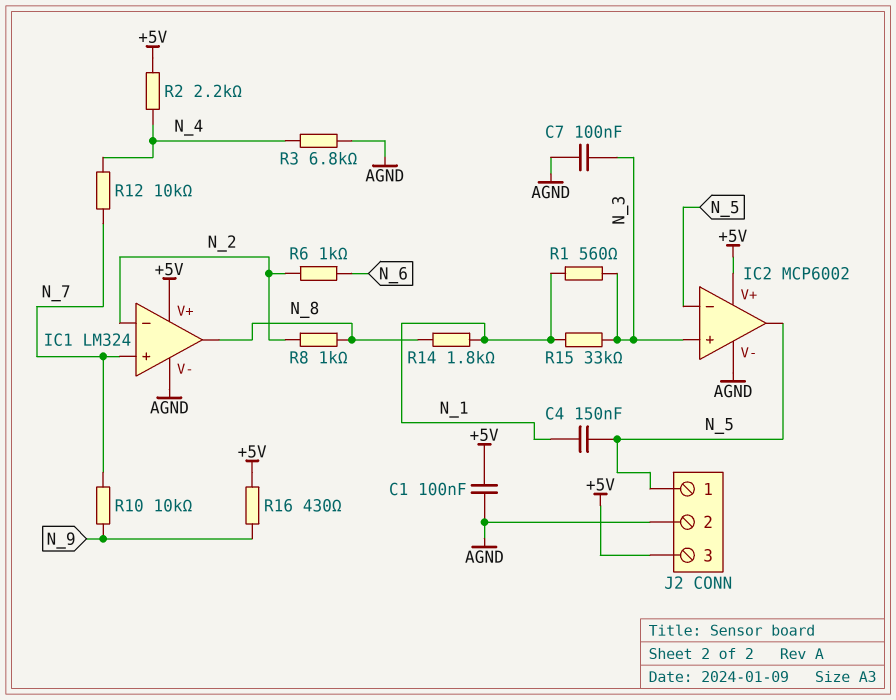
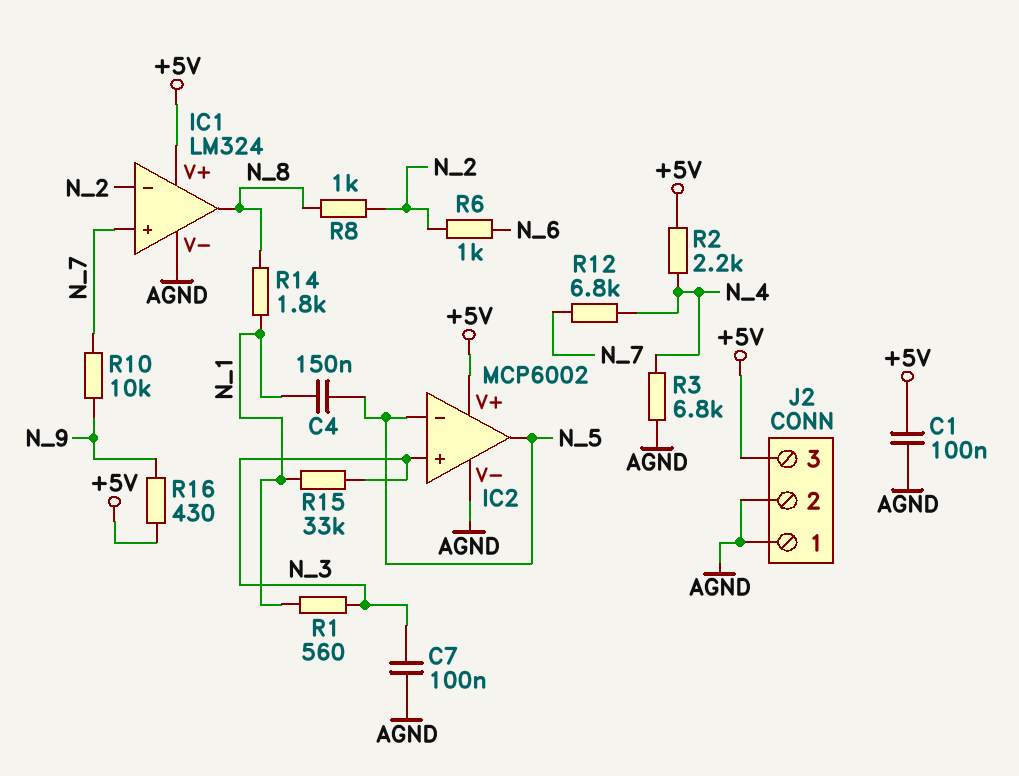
J2 pin 1: N_5 -> AGND
R12: 10k (N_4, N_7) -> 6.8k (N_4, N_7)

